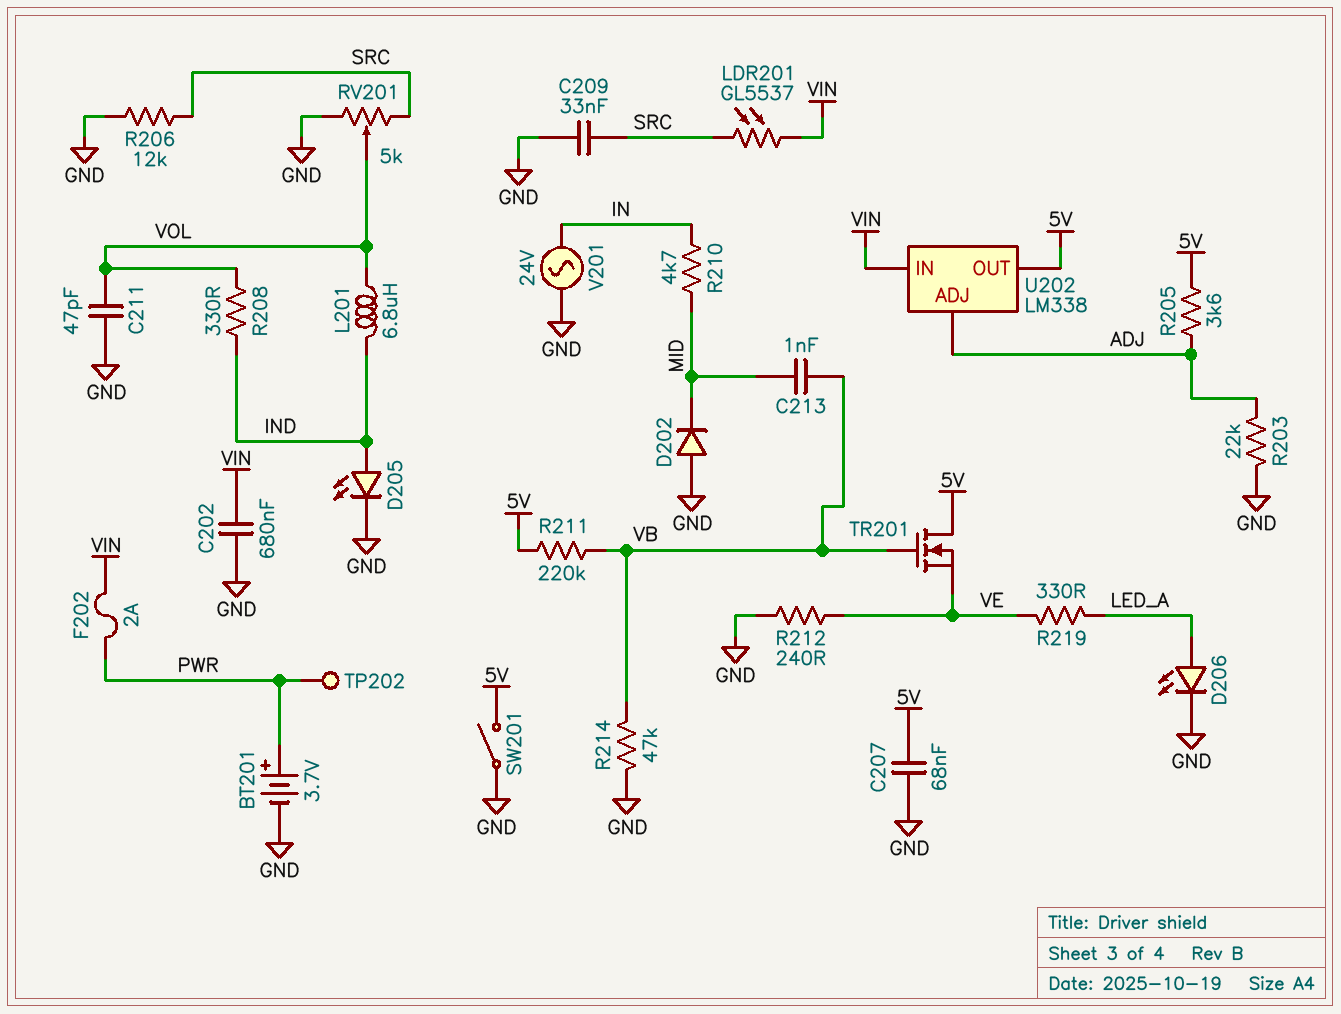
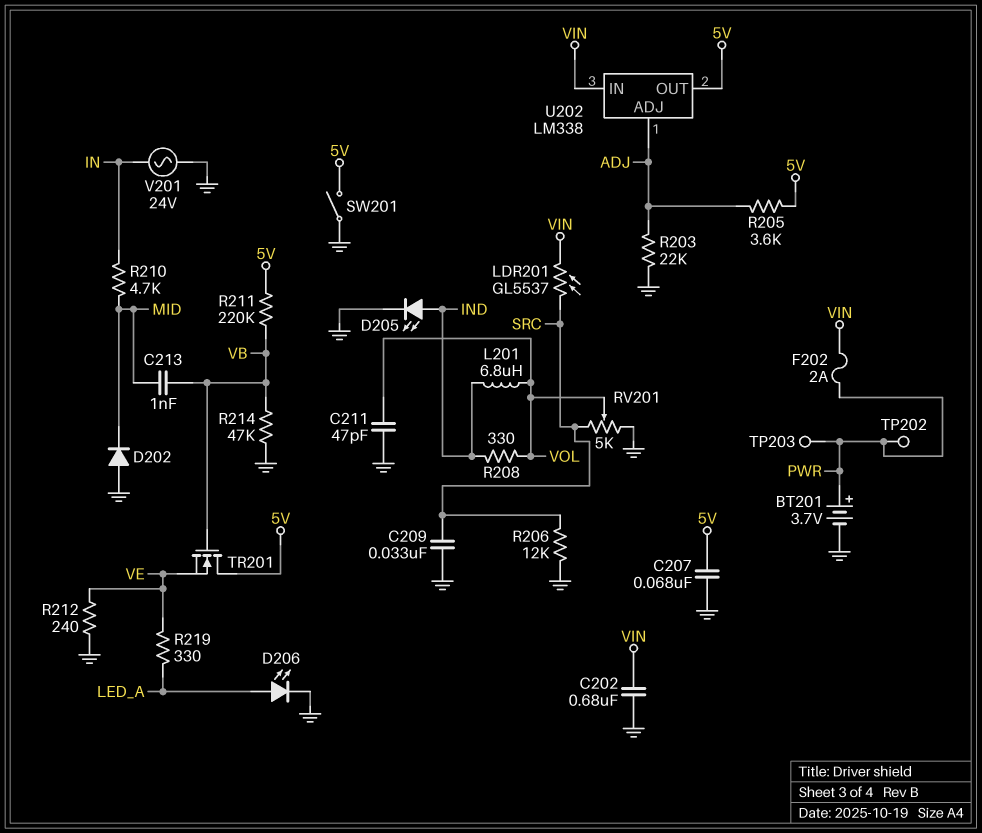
TP203: none -> test point (PWR)

